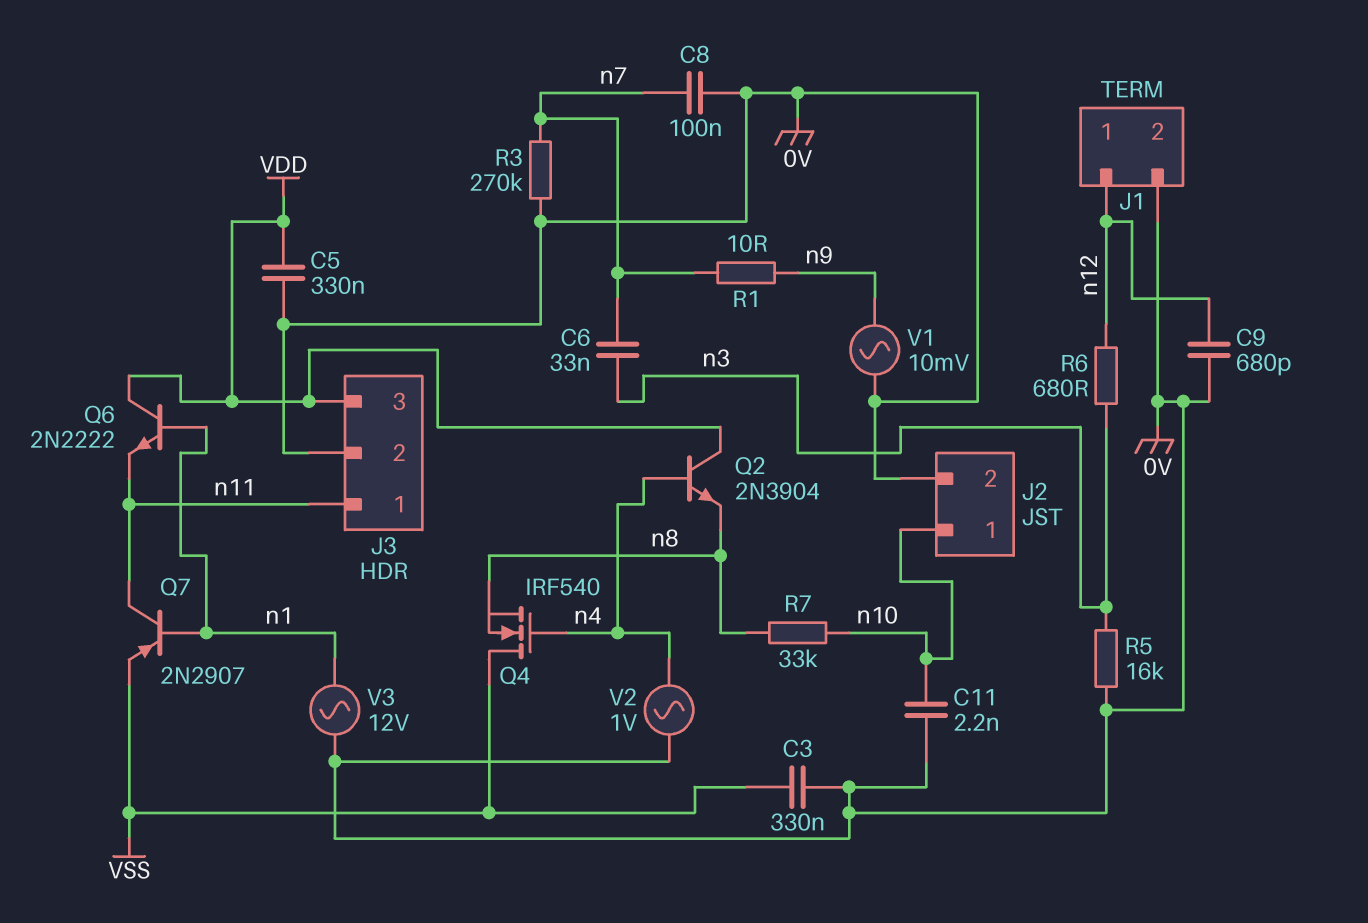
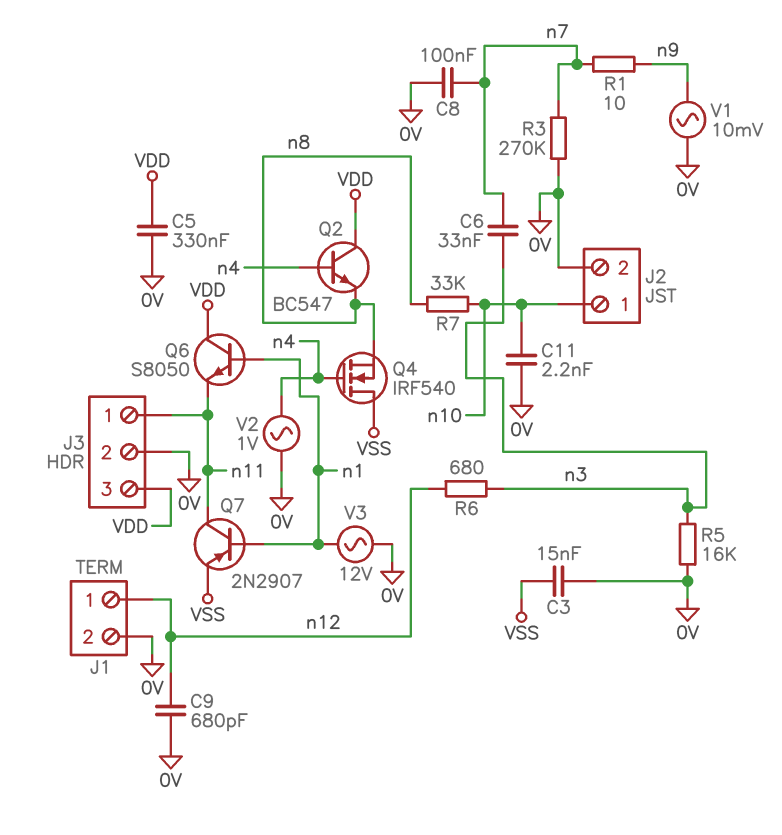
C3: 330nF (0V, VSS) -> 15nF (0V, VSS)
Q2: NPN 2N3904 (B n4, C VDD, E n8) -> NPN BC547 (B n4, C VDD, E n8)
Q6: NPN 2N2222 (B n1, C VDD, E n11) -> NPN S8050 (B n1, C VDD, E n11)

